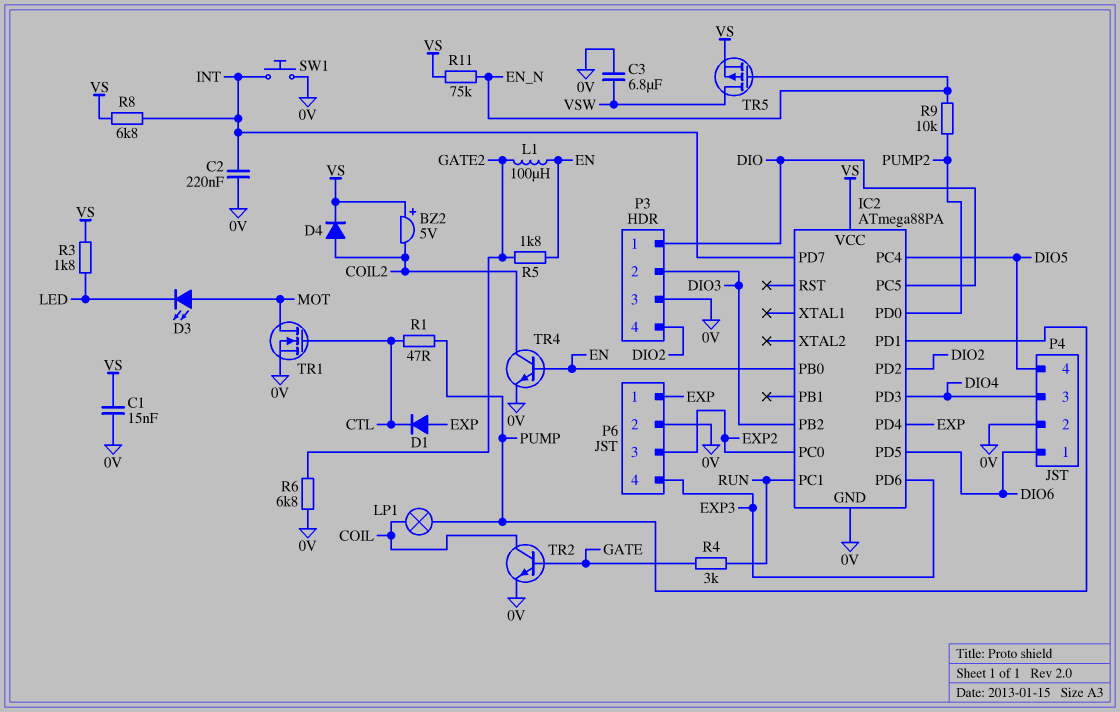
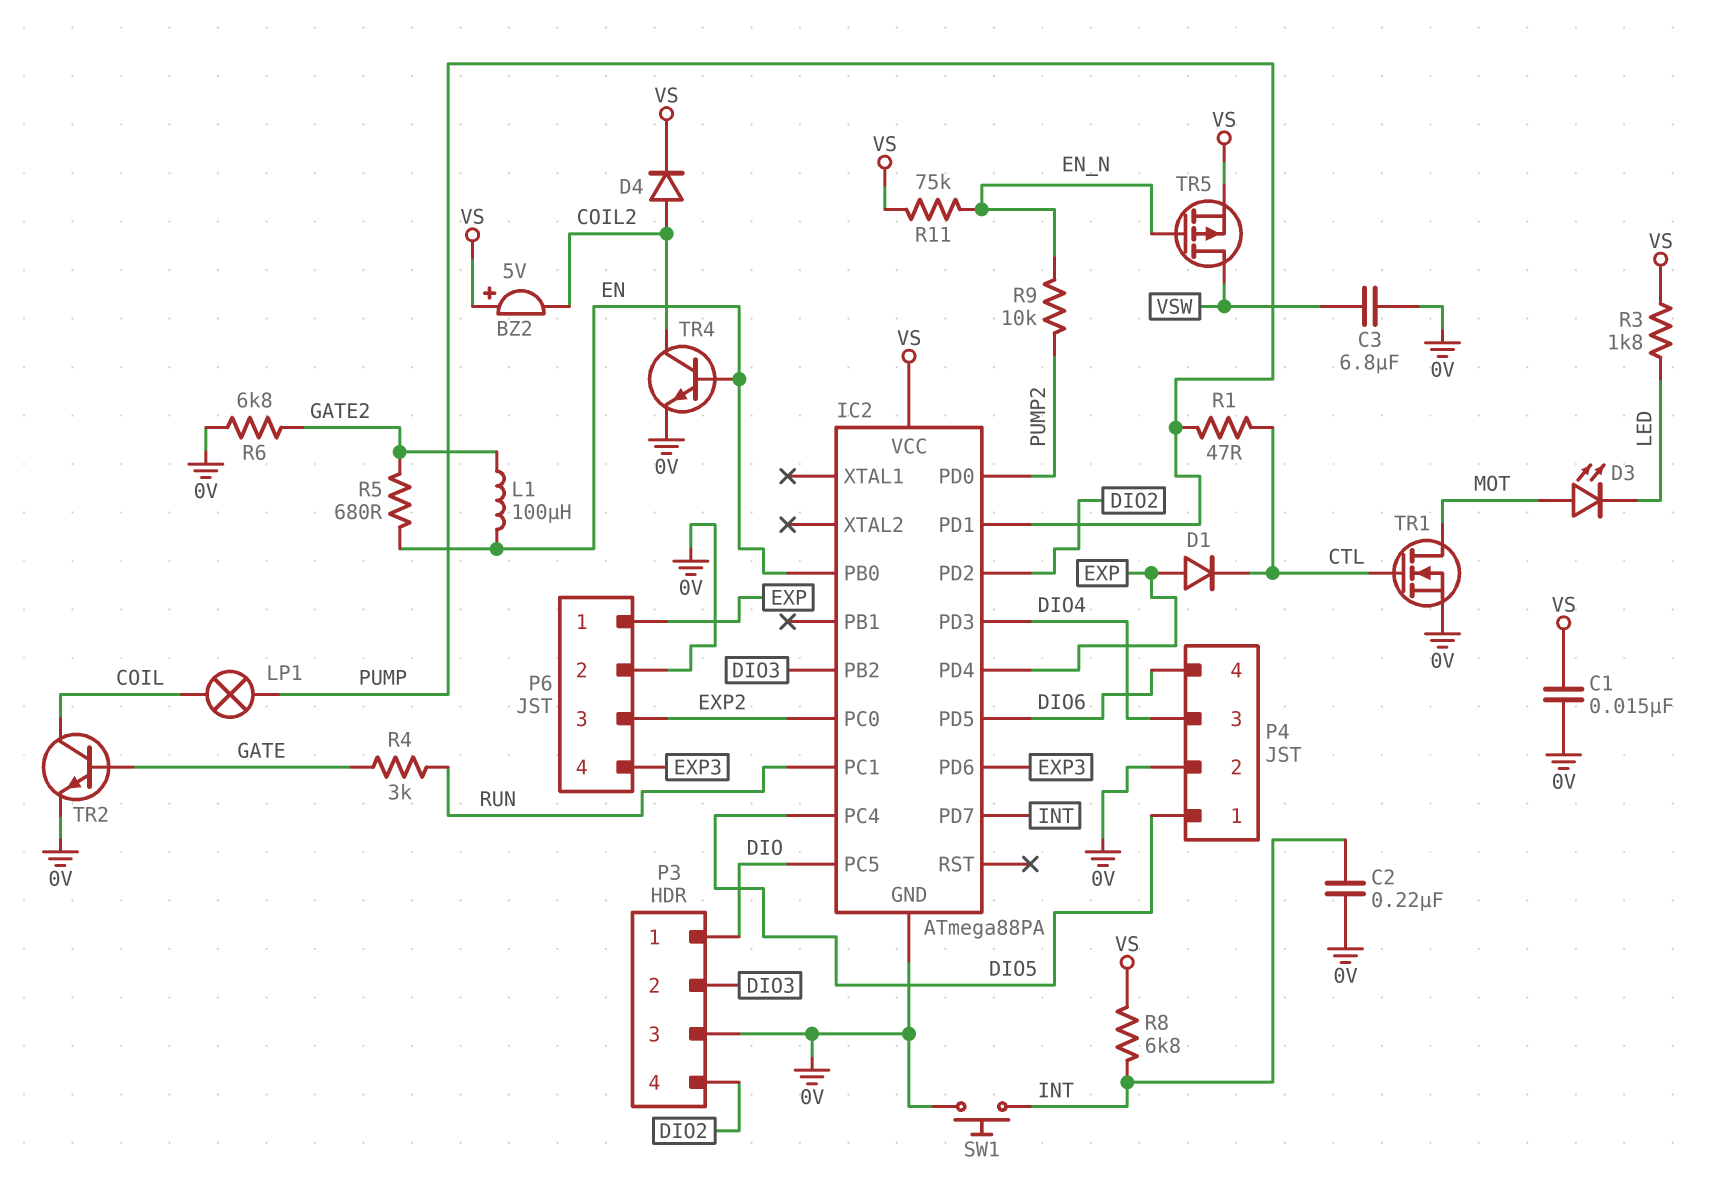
P4 pin 1: DIO6 -> DIO5
P4 pin 4: DIO5 -> DIO6
R5: 1.8k (EN, GATE2) -> 680 (EN, GATE2)

